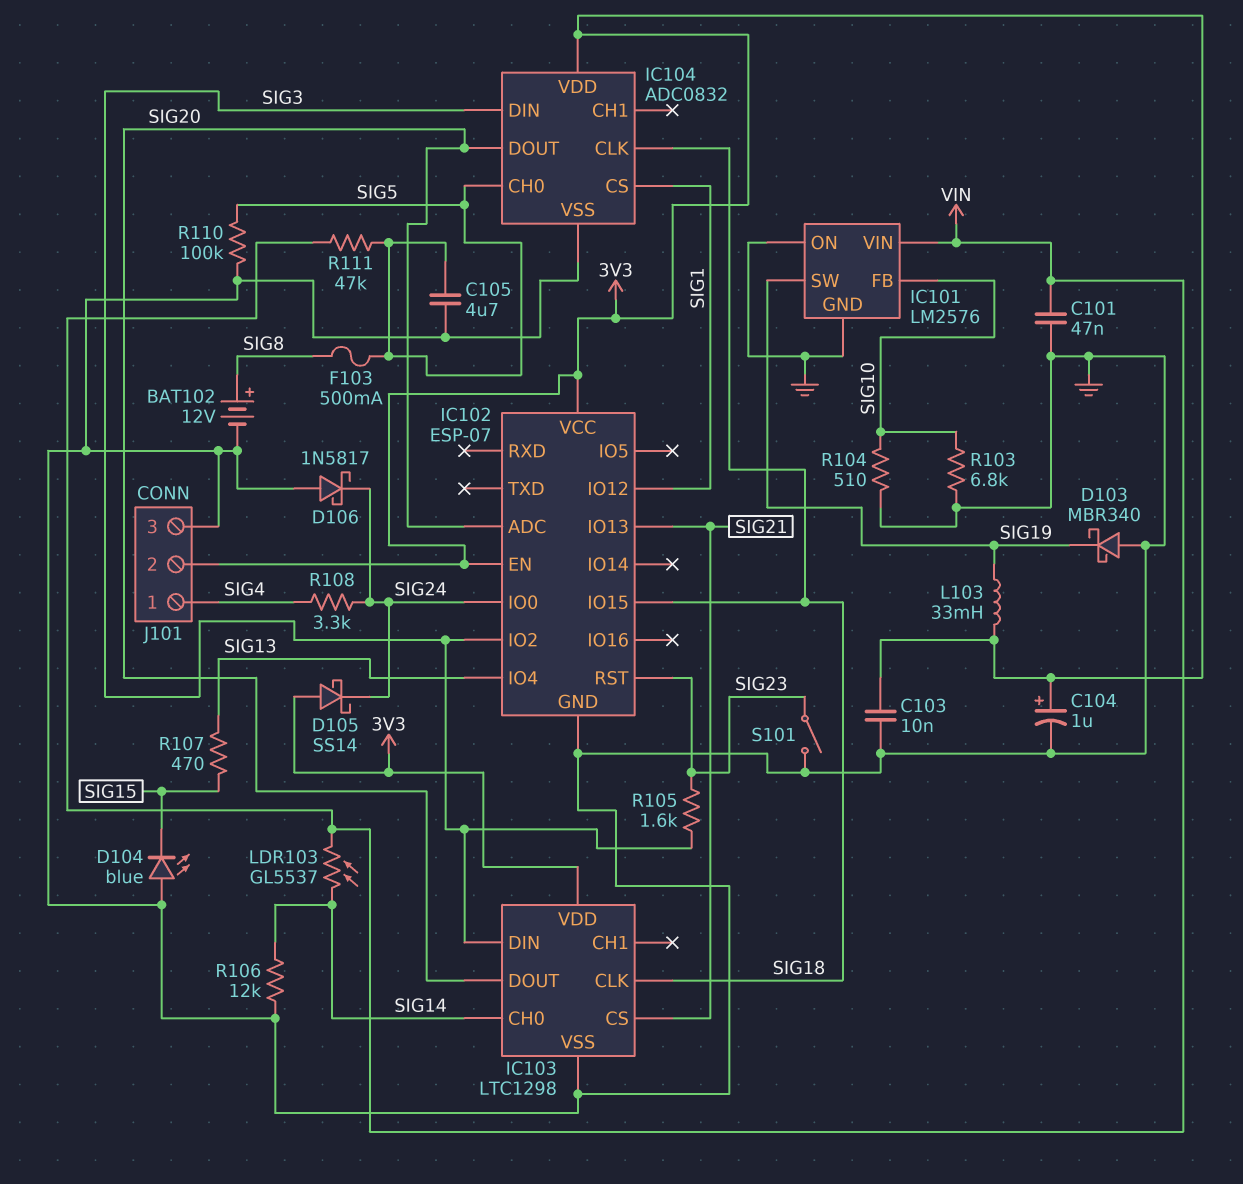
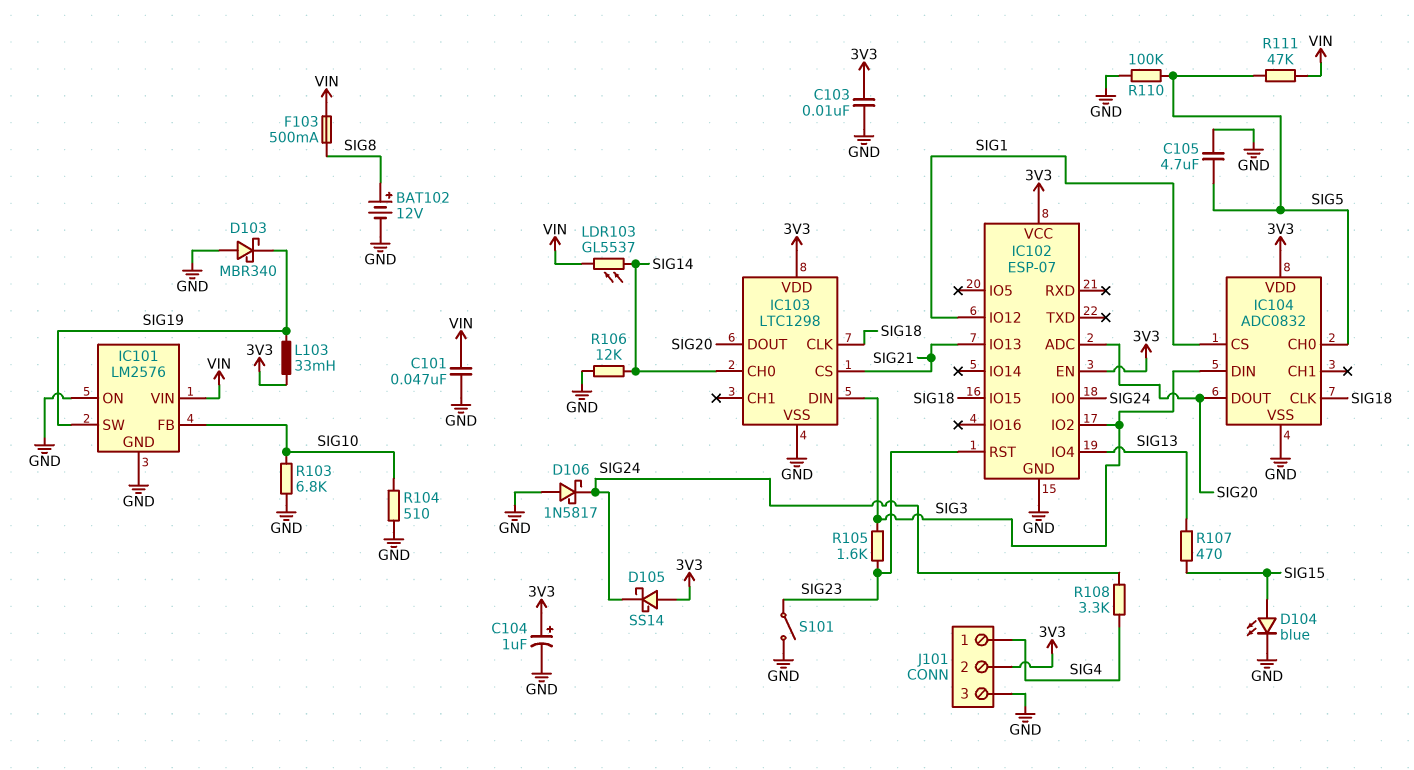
D104: LED blue (A GND, K SIG15) -> LED blue (A SIG15, K GND)
F103: 500mA (SIG5, SIG8) -> 500mA (SIG8, VIN)

